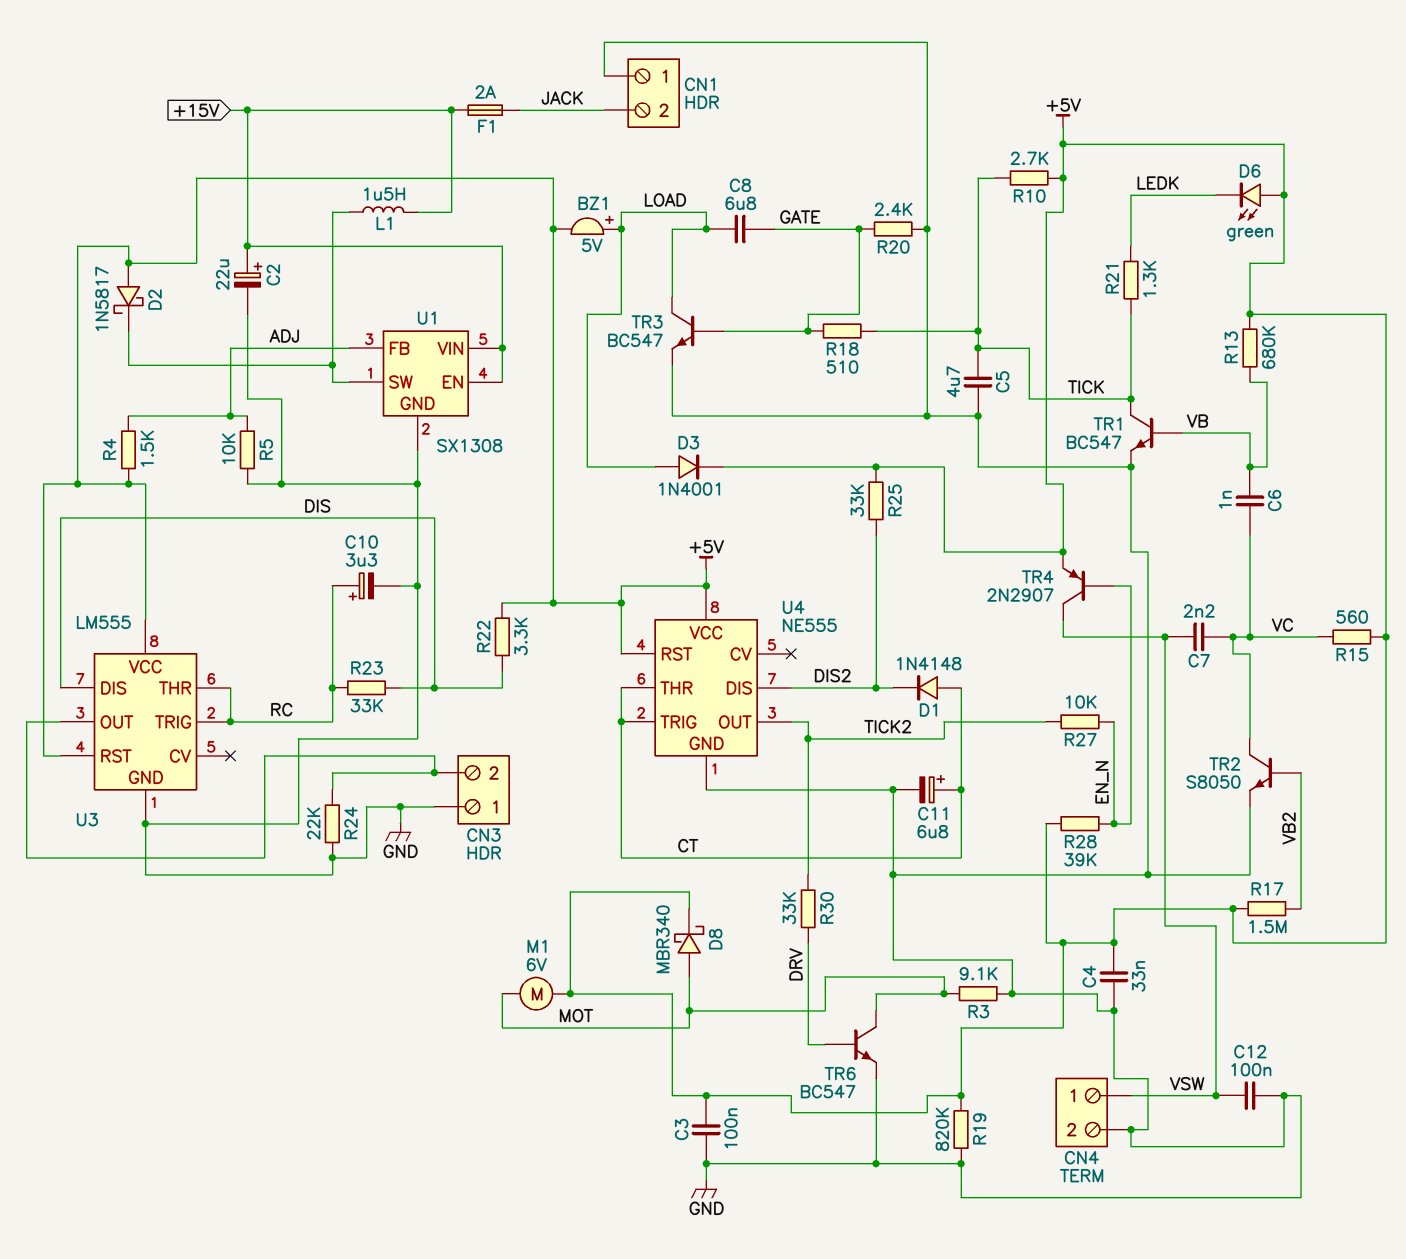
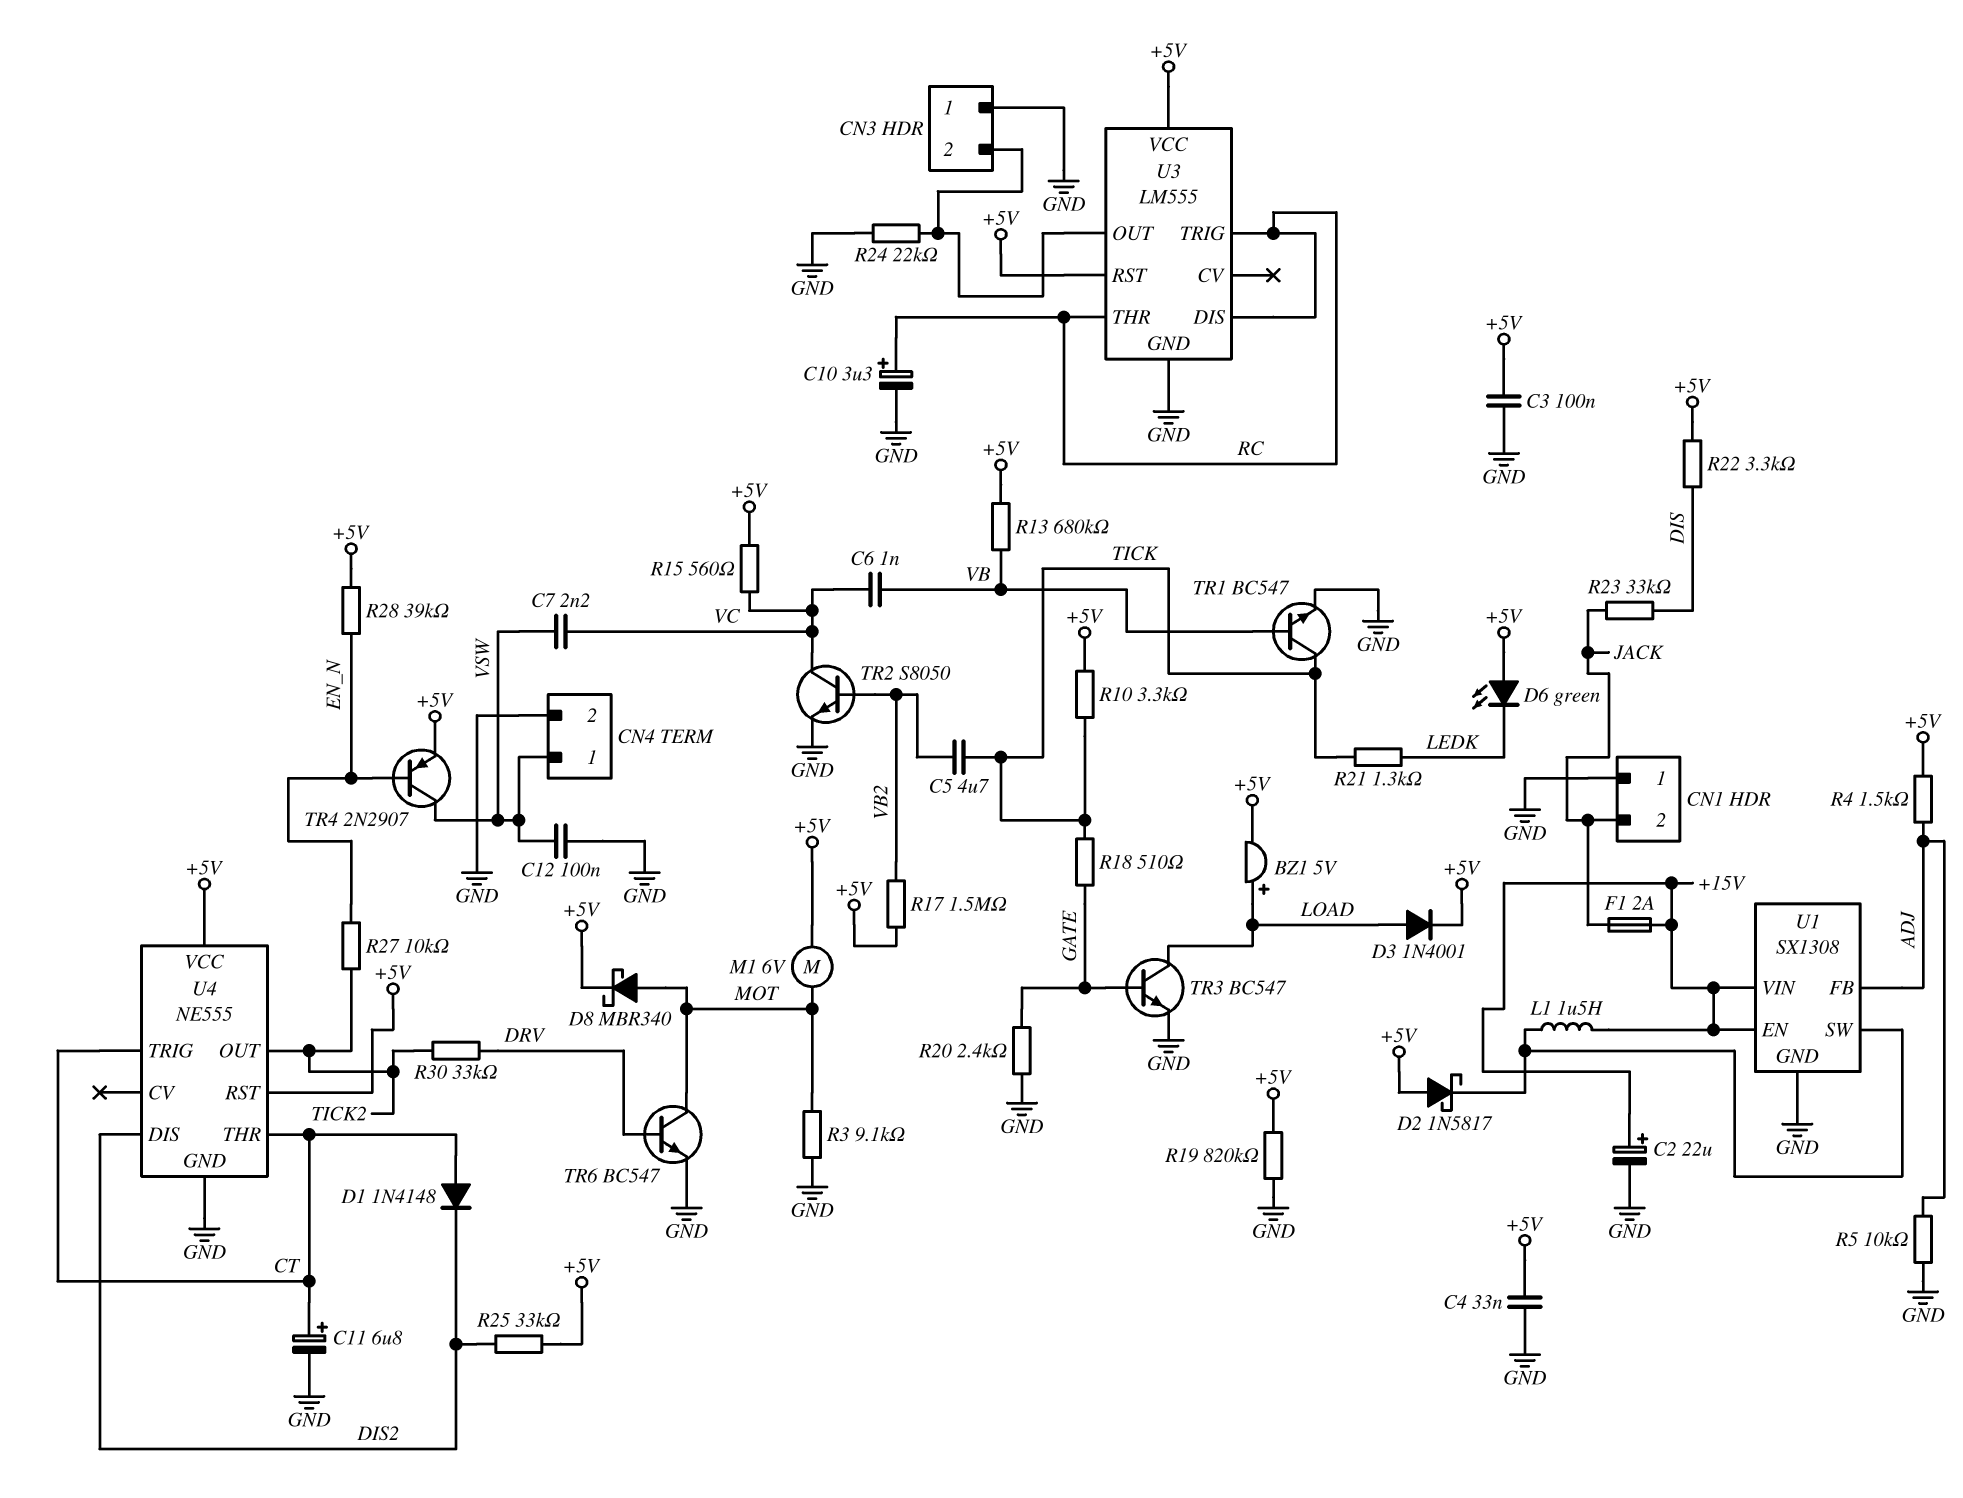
C5: 4.7uF (GND, TICK) -> 4.7uF (TICK, VB2)
C8: 6.8uF (GATE, LOAD) -> none
R10: 2.7k (+5V, TICK) -> 3.3k (+5V, TICK)
R23: 33k (DIS, RC) -> 33k (DIS, JACK)
U3 pin DIS: DIS -> RC

